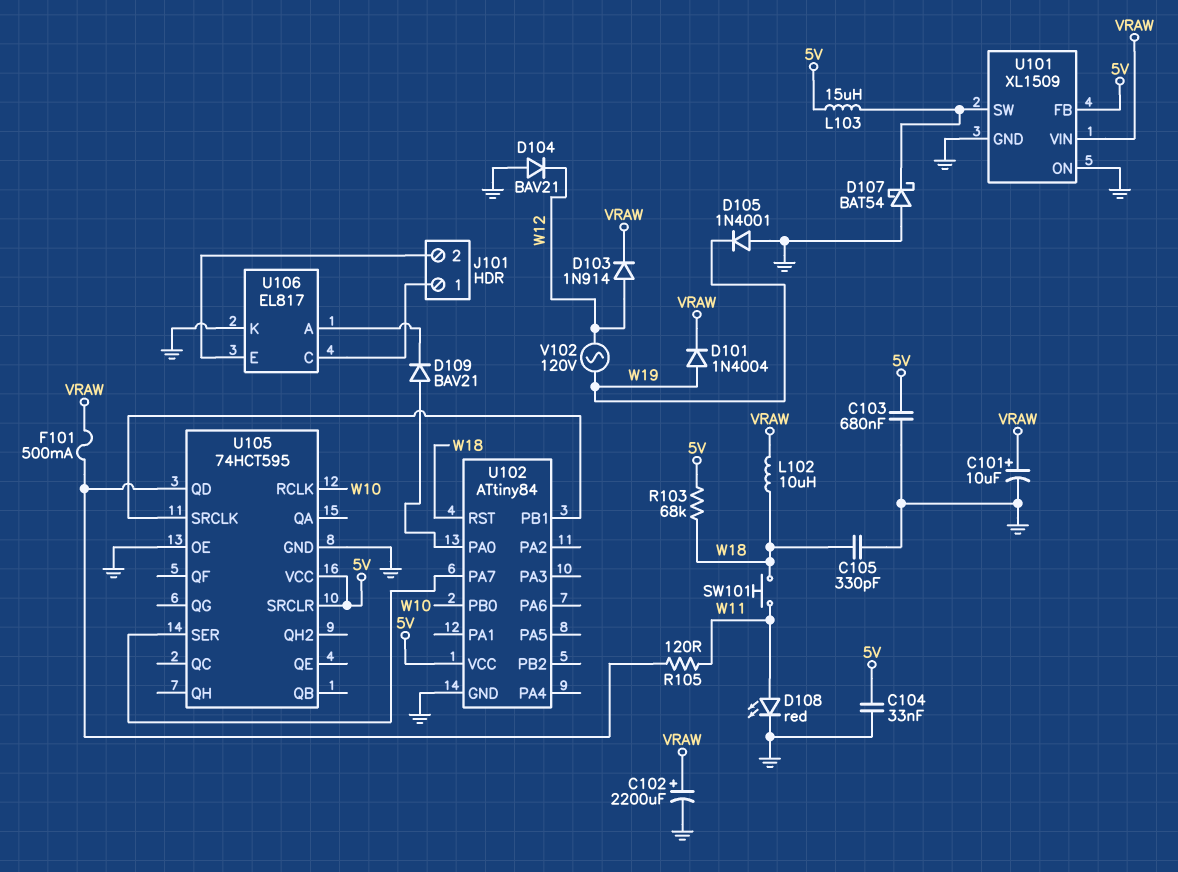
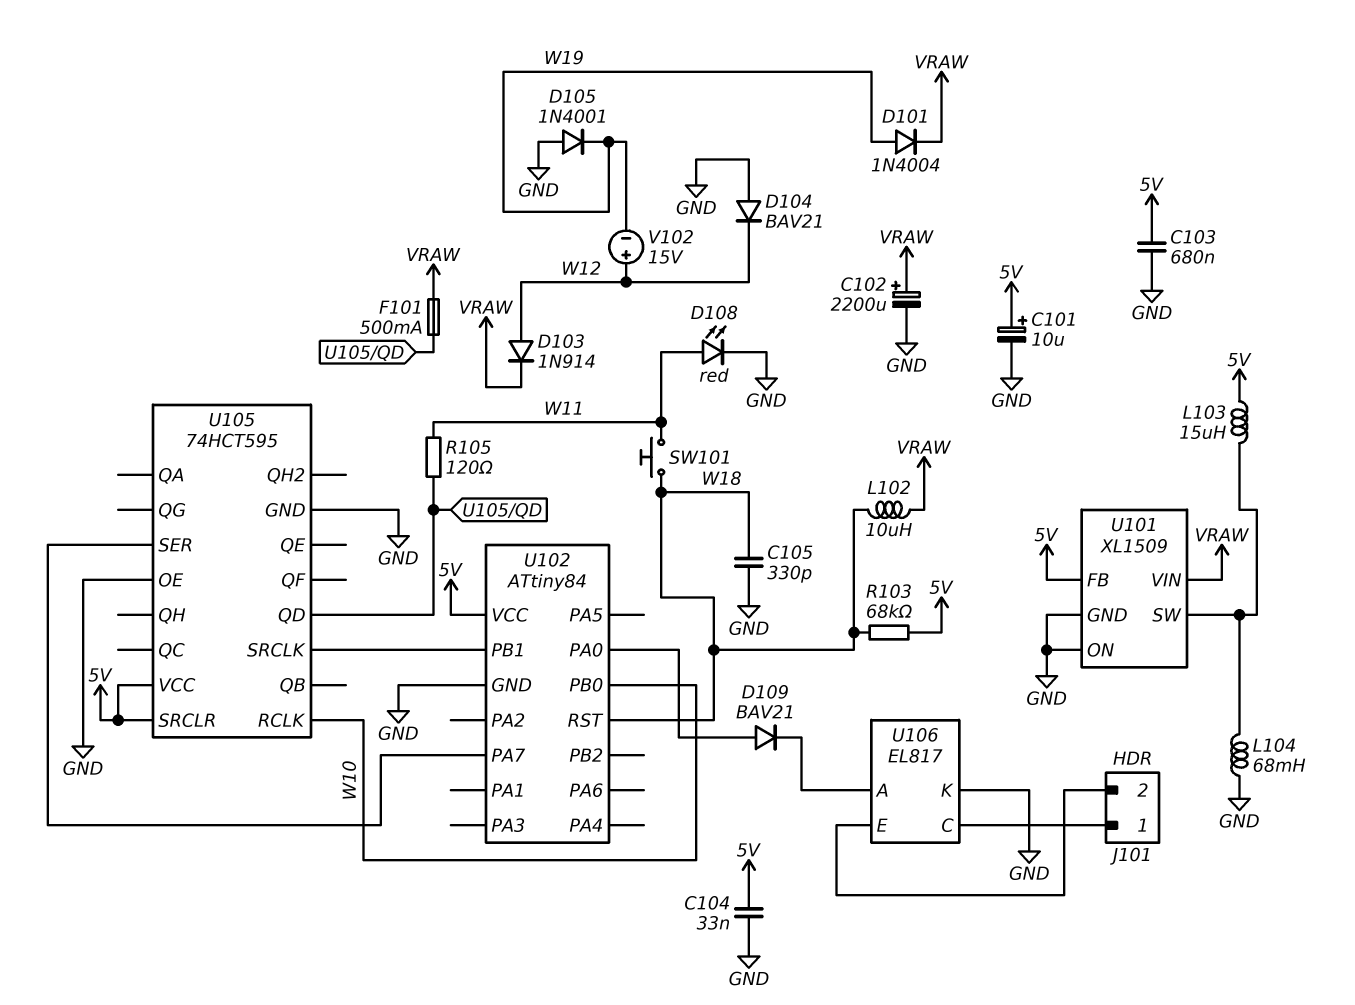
C101: 10uF (plus VRAW, minus GND) -> 10uF (plus 5V, minus GND)
D107: schottky BAT54 (A GND, K U101/SW) -> none
L104: none -> 68mH (GND, U101/SW)
V102: AC 120V (W12, W19) -> 15V (plus W12, minus W19)

